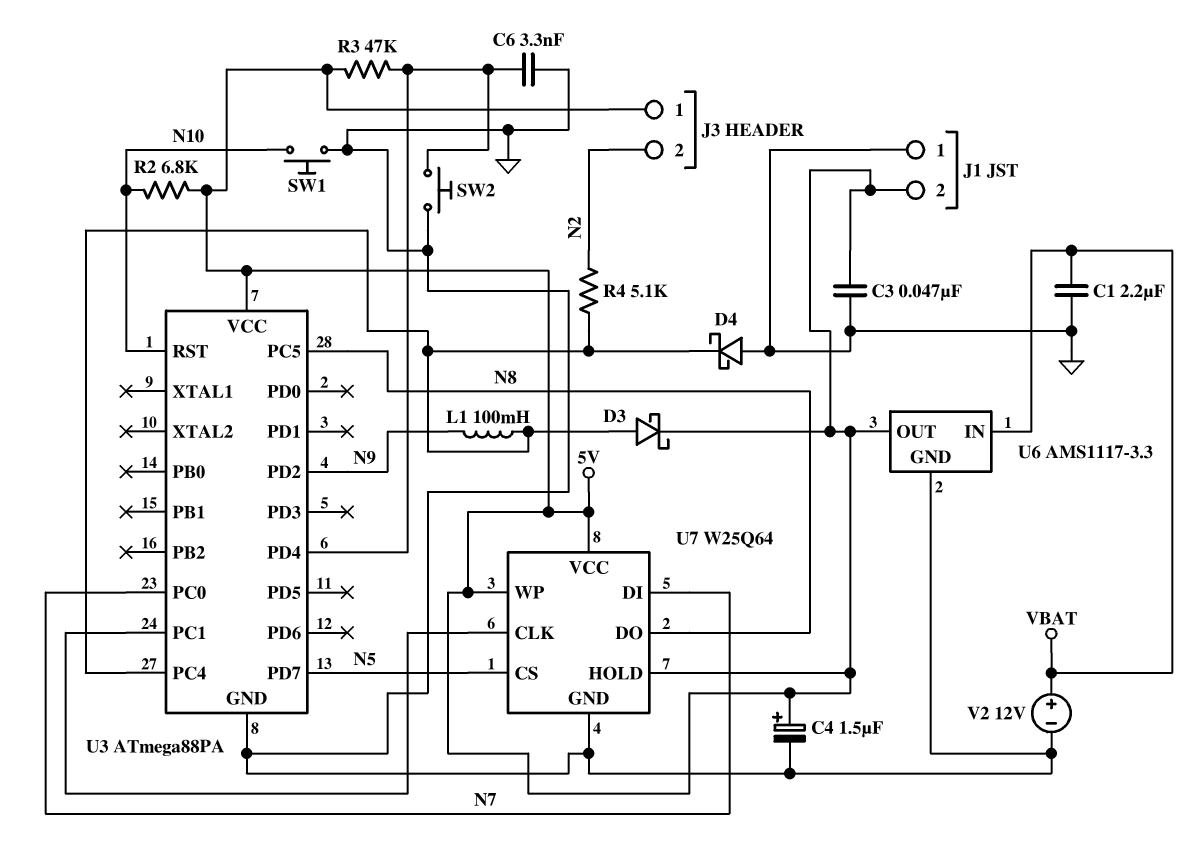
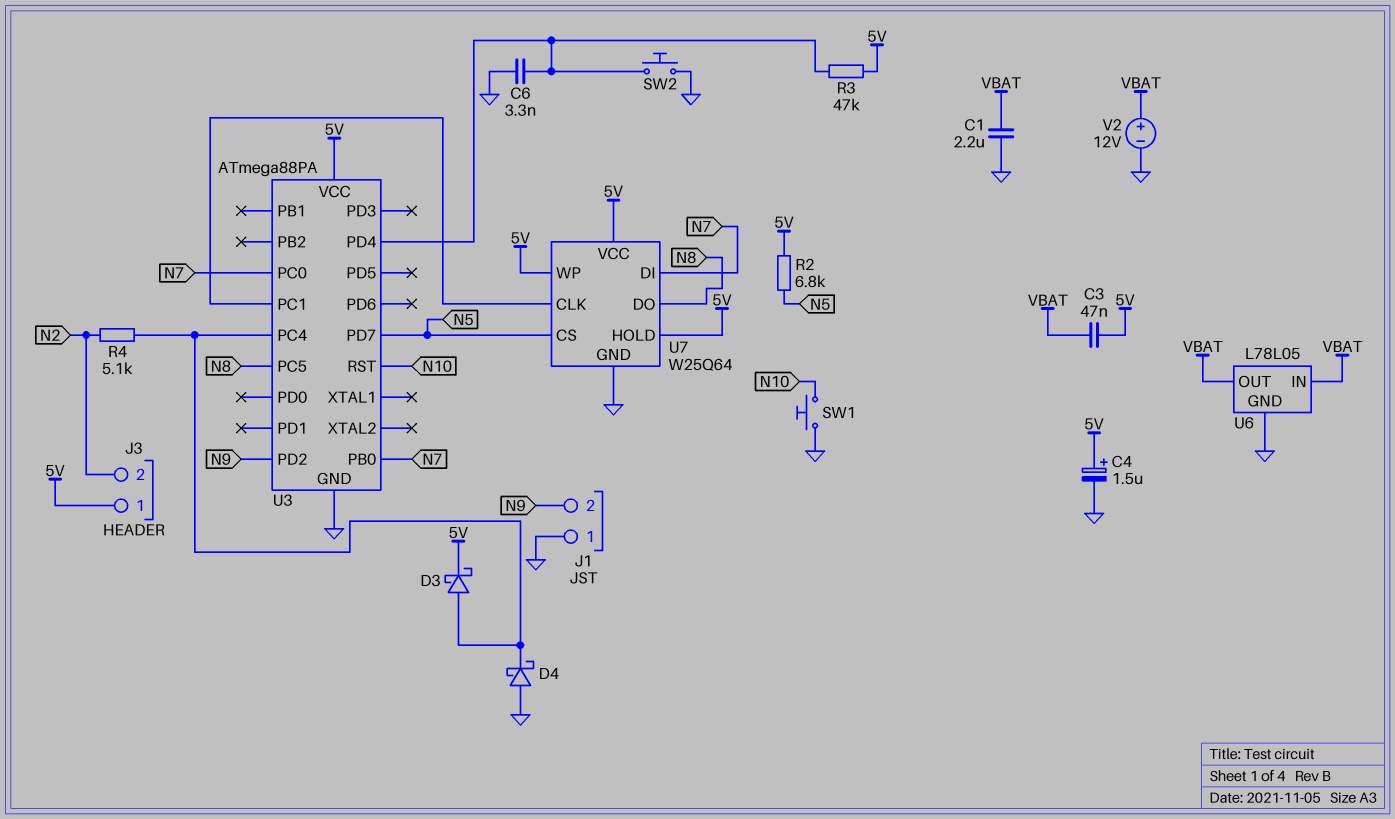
C3: 47nF (5V, GND) -> 47nF (5V, VBAT)
J1 pin 2: 5V -> N9
L1: 100mH (N9, U3/PC4) -> none
R2: 6.8k (5V, N10) -> 6.8k (5V, N5)
U3 pin PB0: none -> N7
U6: AMS1117-3.3 -> L78L05
U6 pin OUT: 5V -> VBAT

